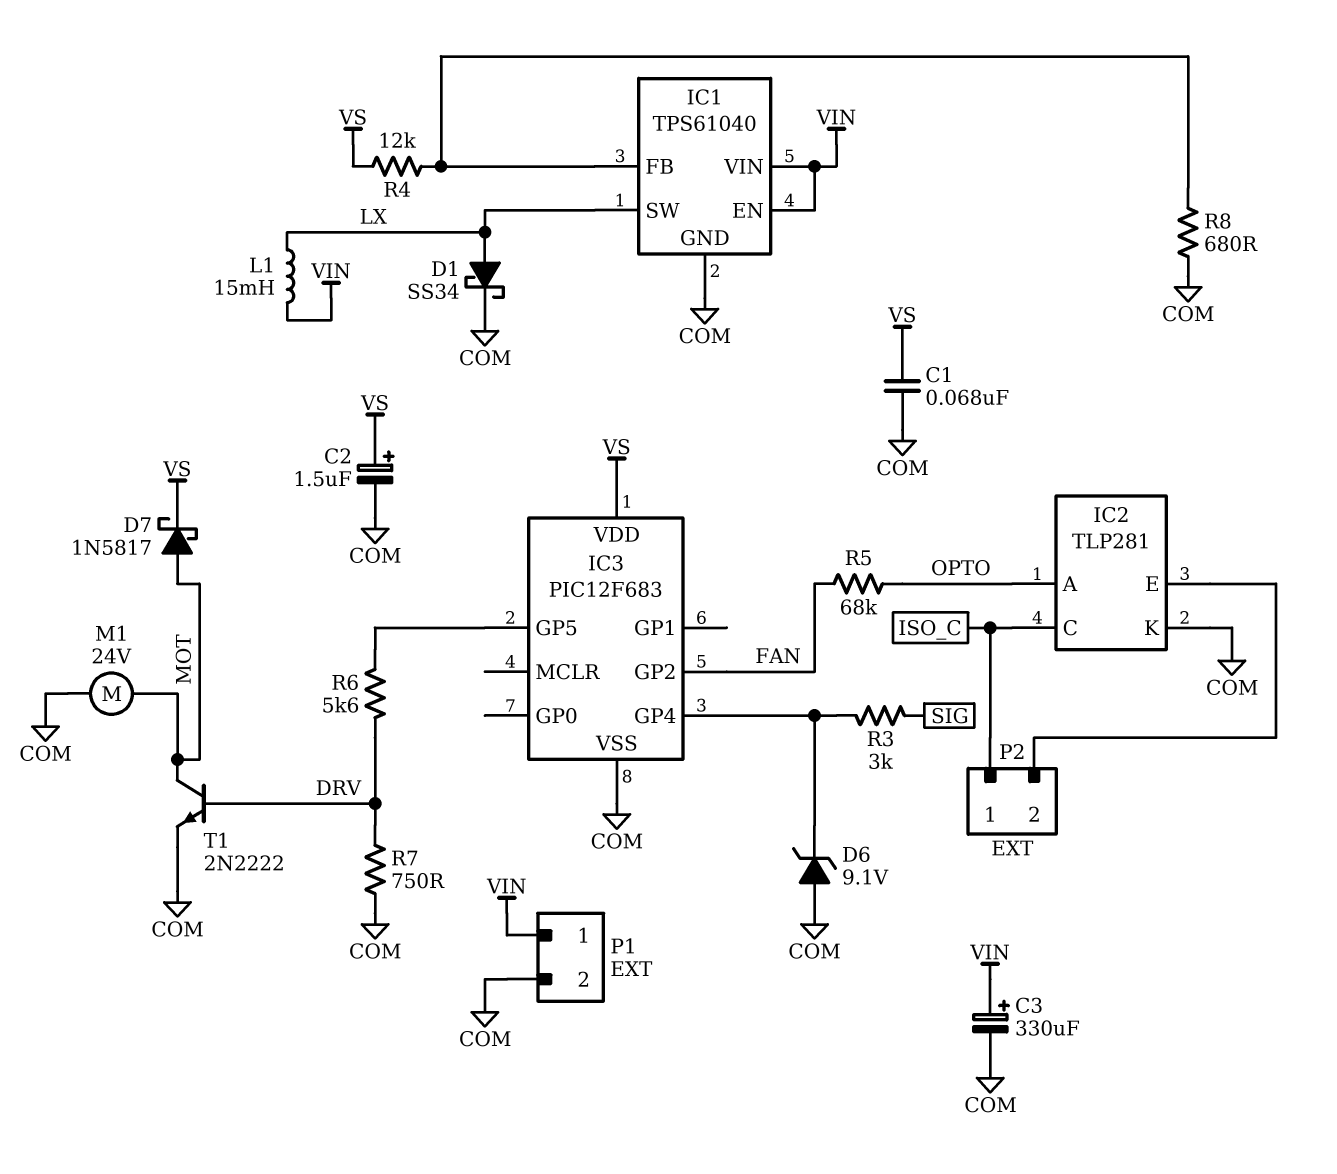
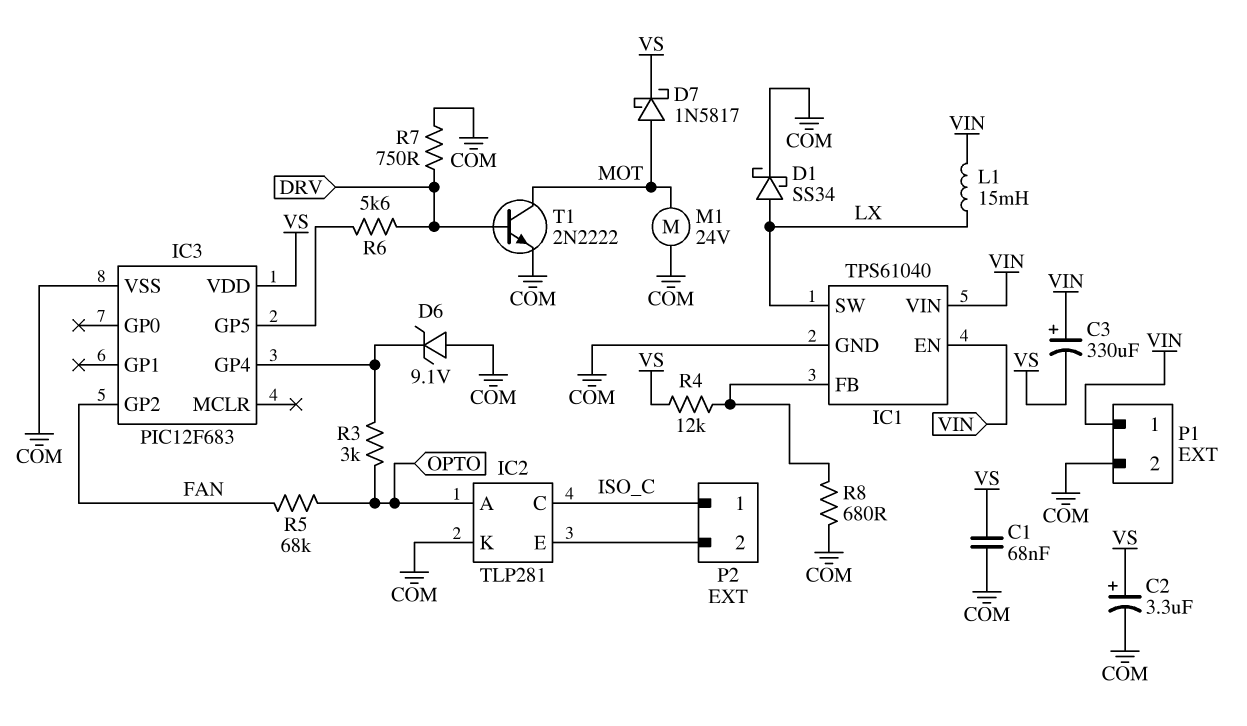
C2: 1.5uF (plus VS, minus COM) -> 3.3uF (plus VS, minus COM)
C3: 330uF (plus VIN, minus COM) -> 330uF (plus VIN, minus VS)
R3: 3k (IC3/GP4, SIG) -> 3k (IC3/GP4, OPTO)

